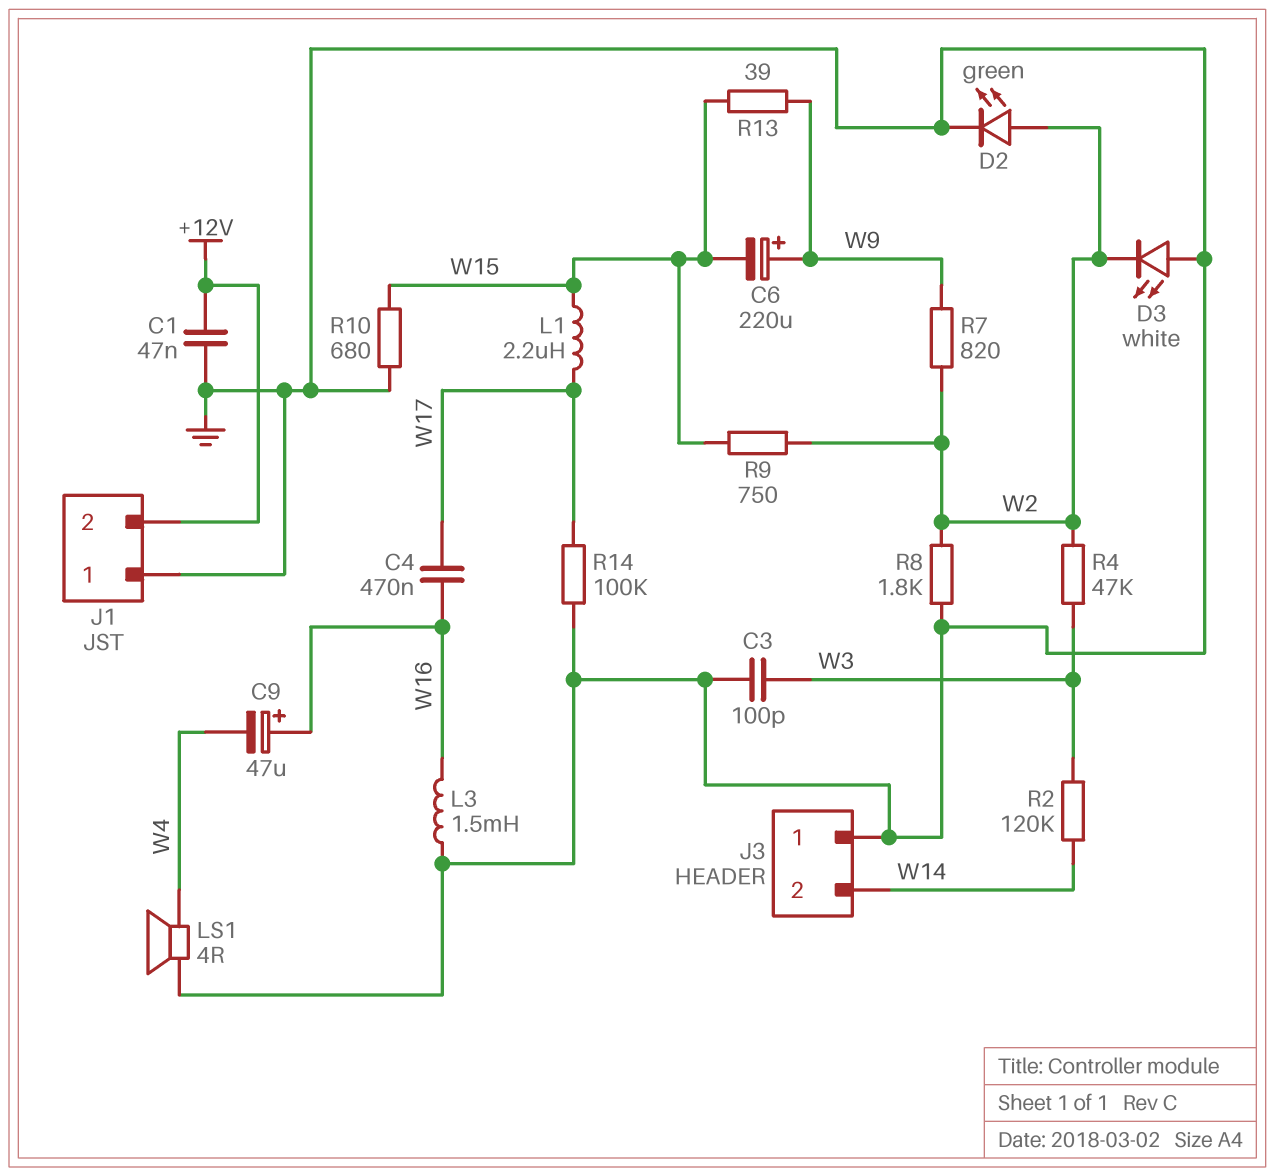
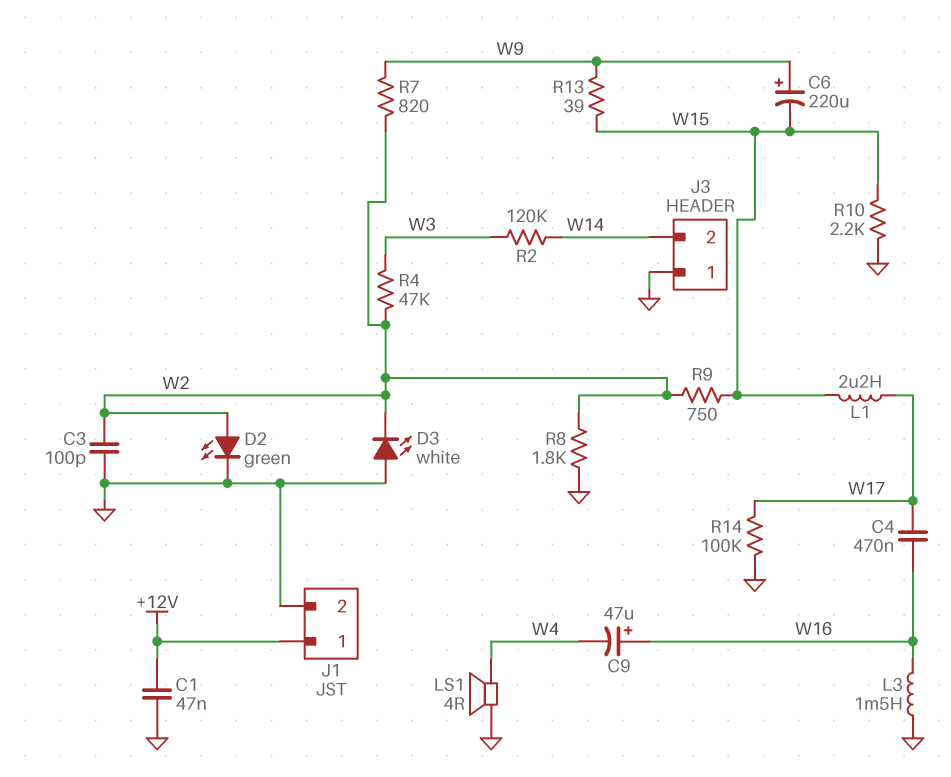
C3: 100pF (GND, W3) -> 100pF (GND, W2)
J1 pin 1: GND -> +12V
J1 pin 2: +12V -> GND
R10: 680 (GND, W15) -> 2.2k (GND, W15)

